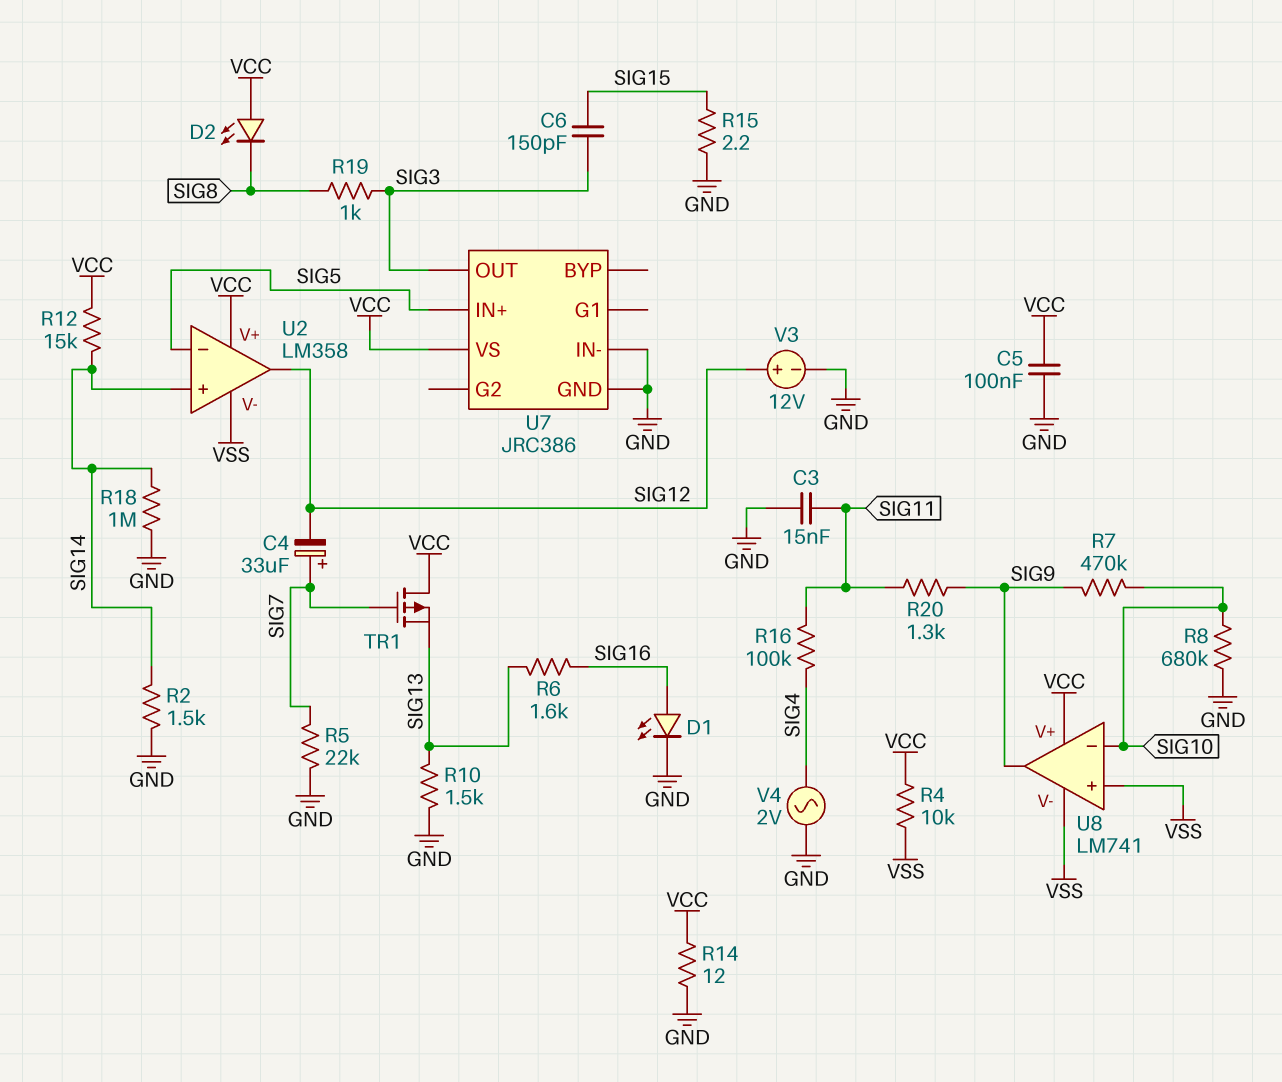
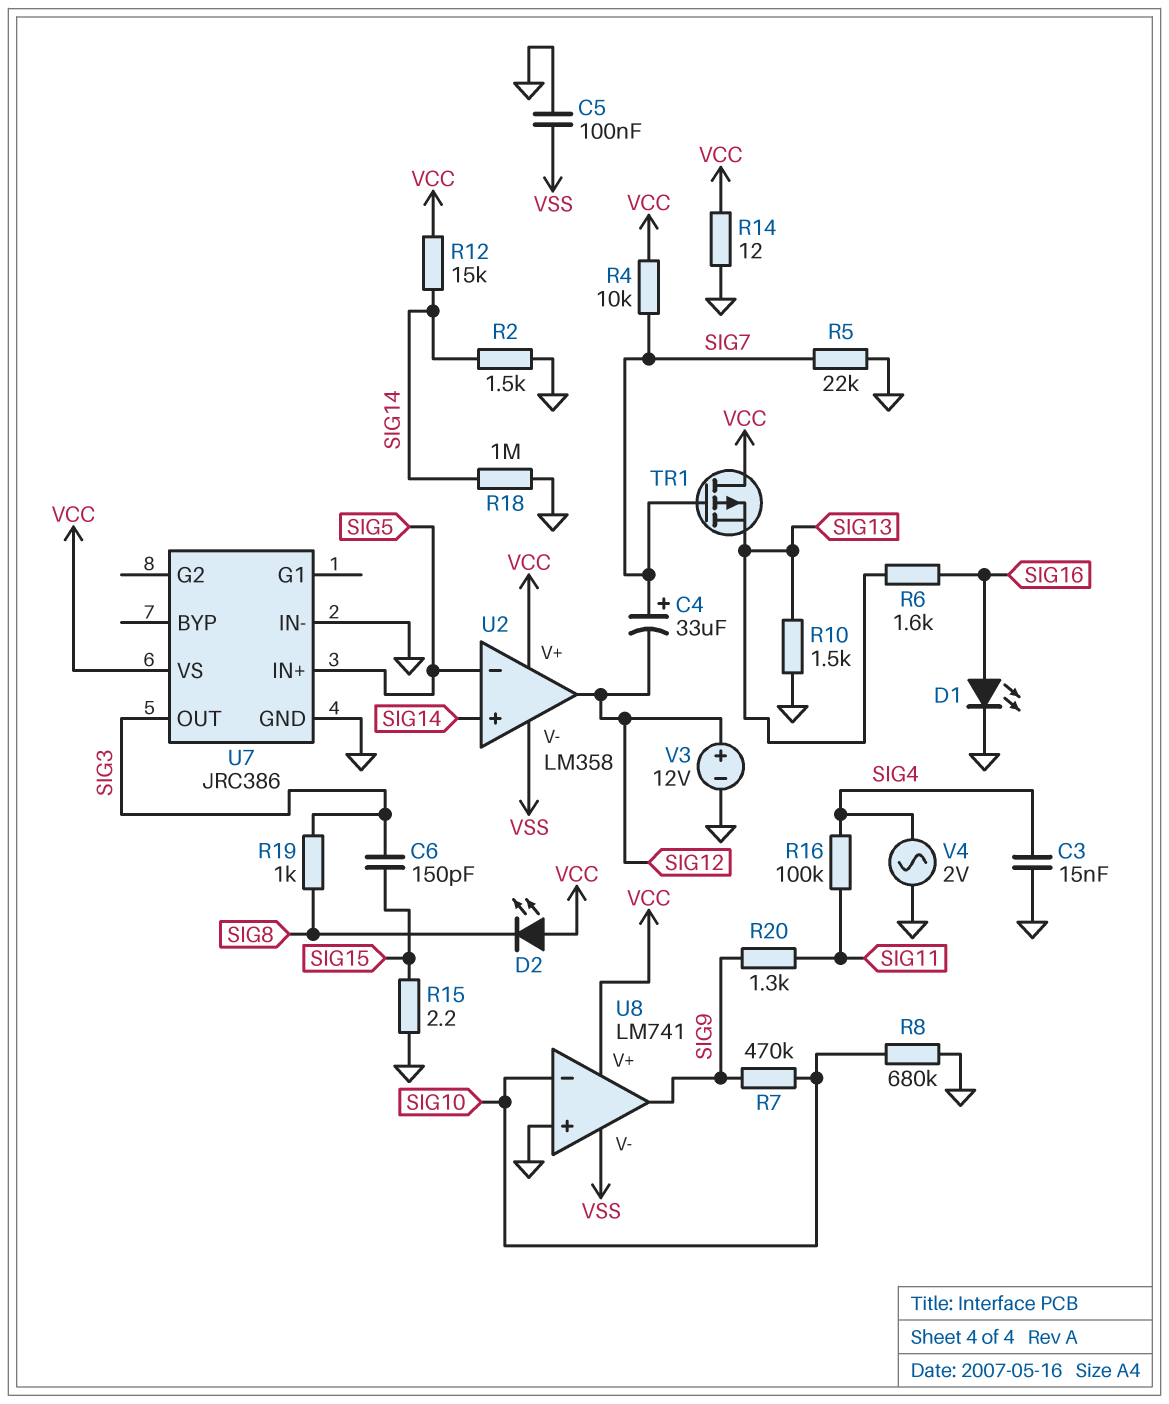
C3: 15nF (GND, SIG11) -> 15nF (GND, SIG4)
C5: 100nF (GND, VCC) -> 100nF (GND, VSS)
R4: 10k (VCC, VSS) -> 10k (SIG7, VCC)
U8 pin in+: VSS -> GND

